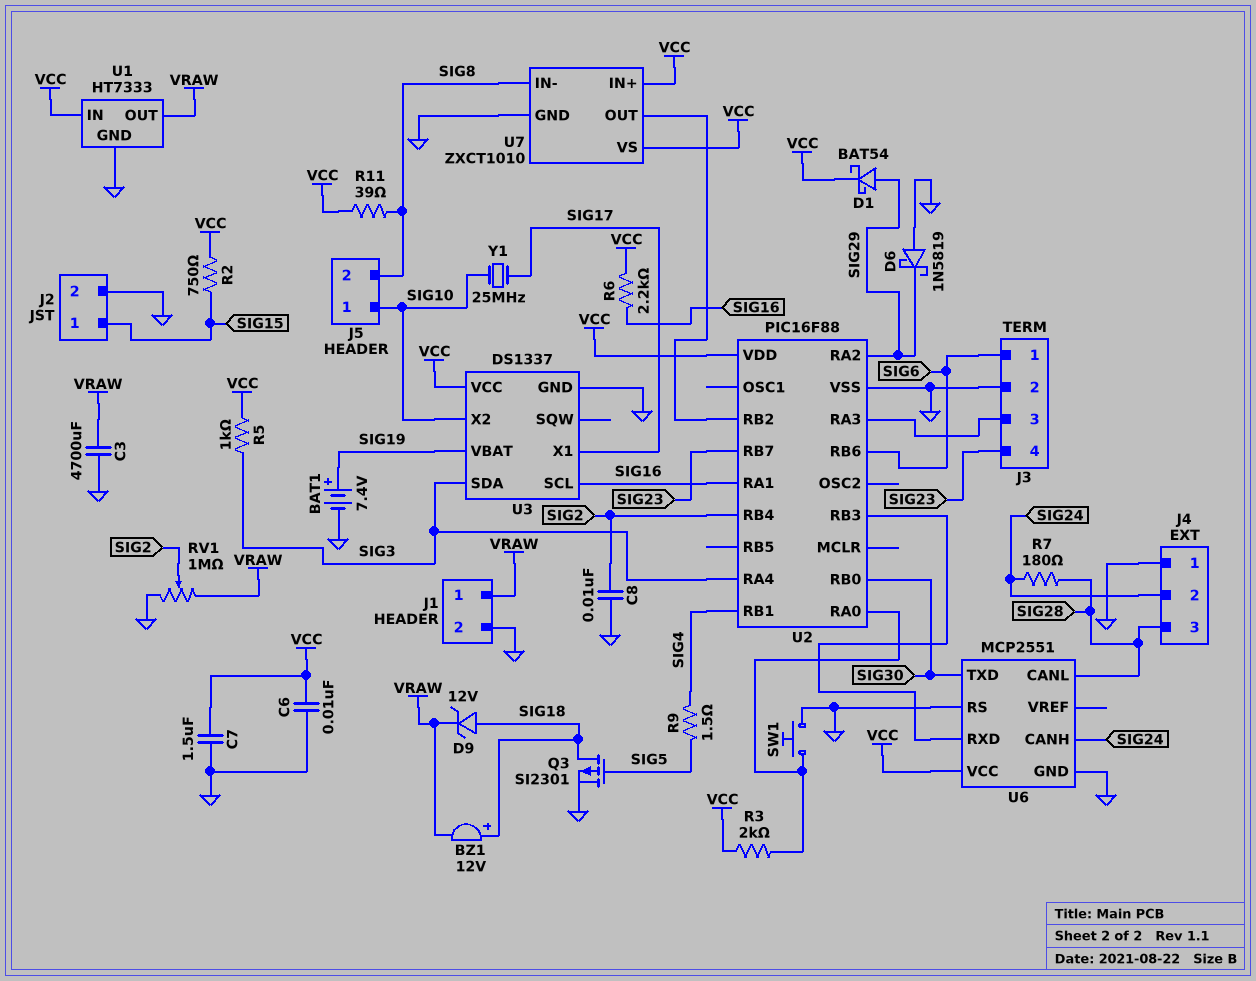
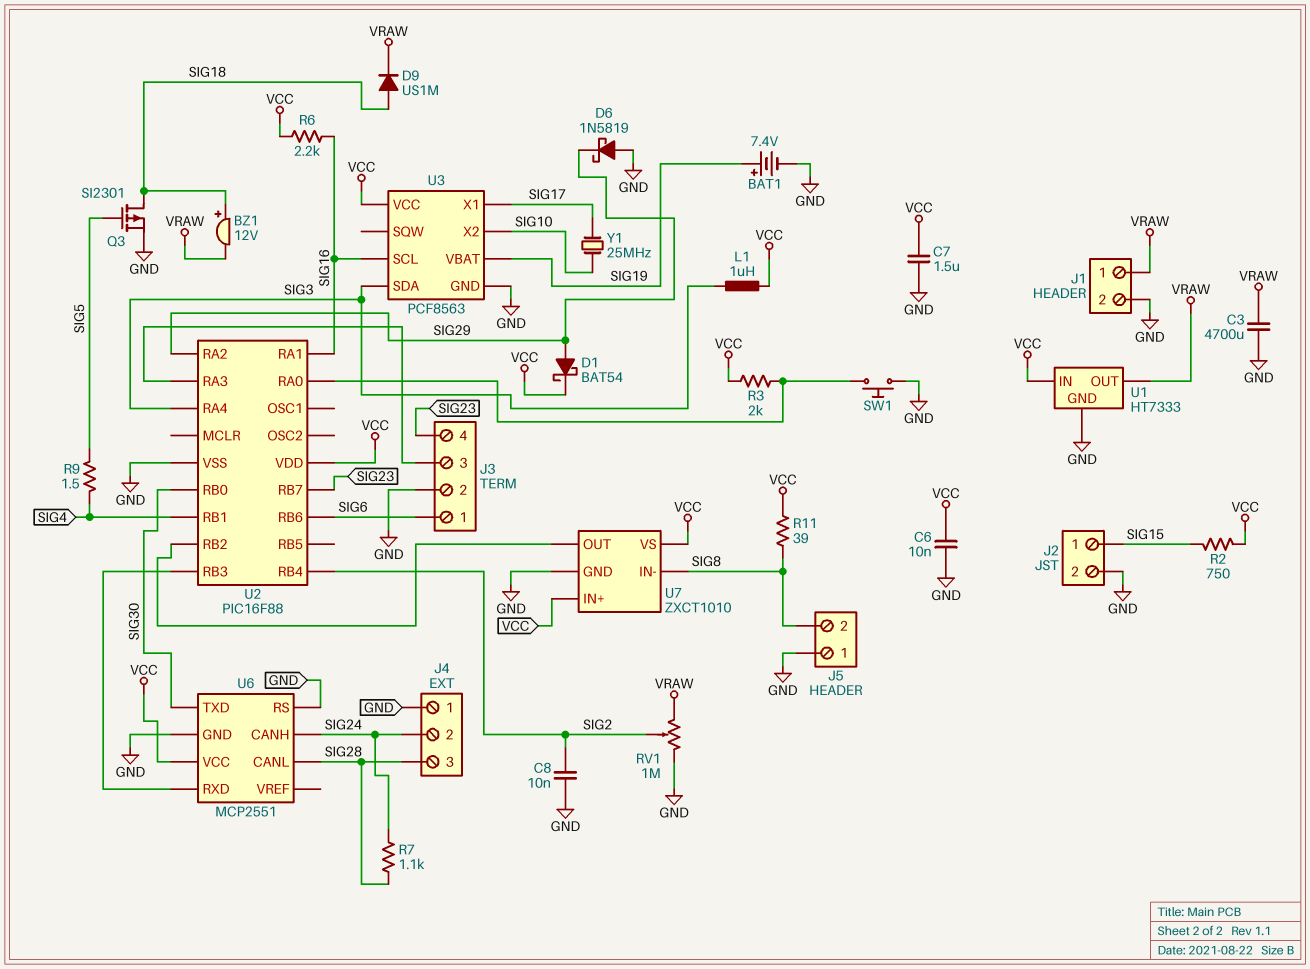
D9: zener 12V (A SIG18, K VRAW) -> diode US1M (A SIG18, K VRAW)
J5 pin 1: SIG10 -> GND
L1: none -> 1uH (SIG3, VCC)
R5: 1k (SIG3, VCC) -> none
R7: 180 (SIG24, SIG28) -> 1.1k (SIG24, SIG28)
U3: DS1337 -> PCF8563

